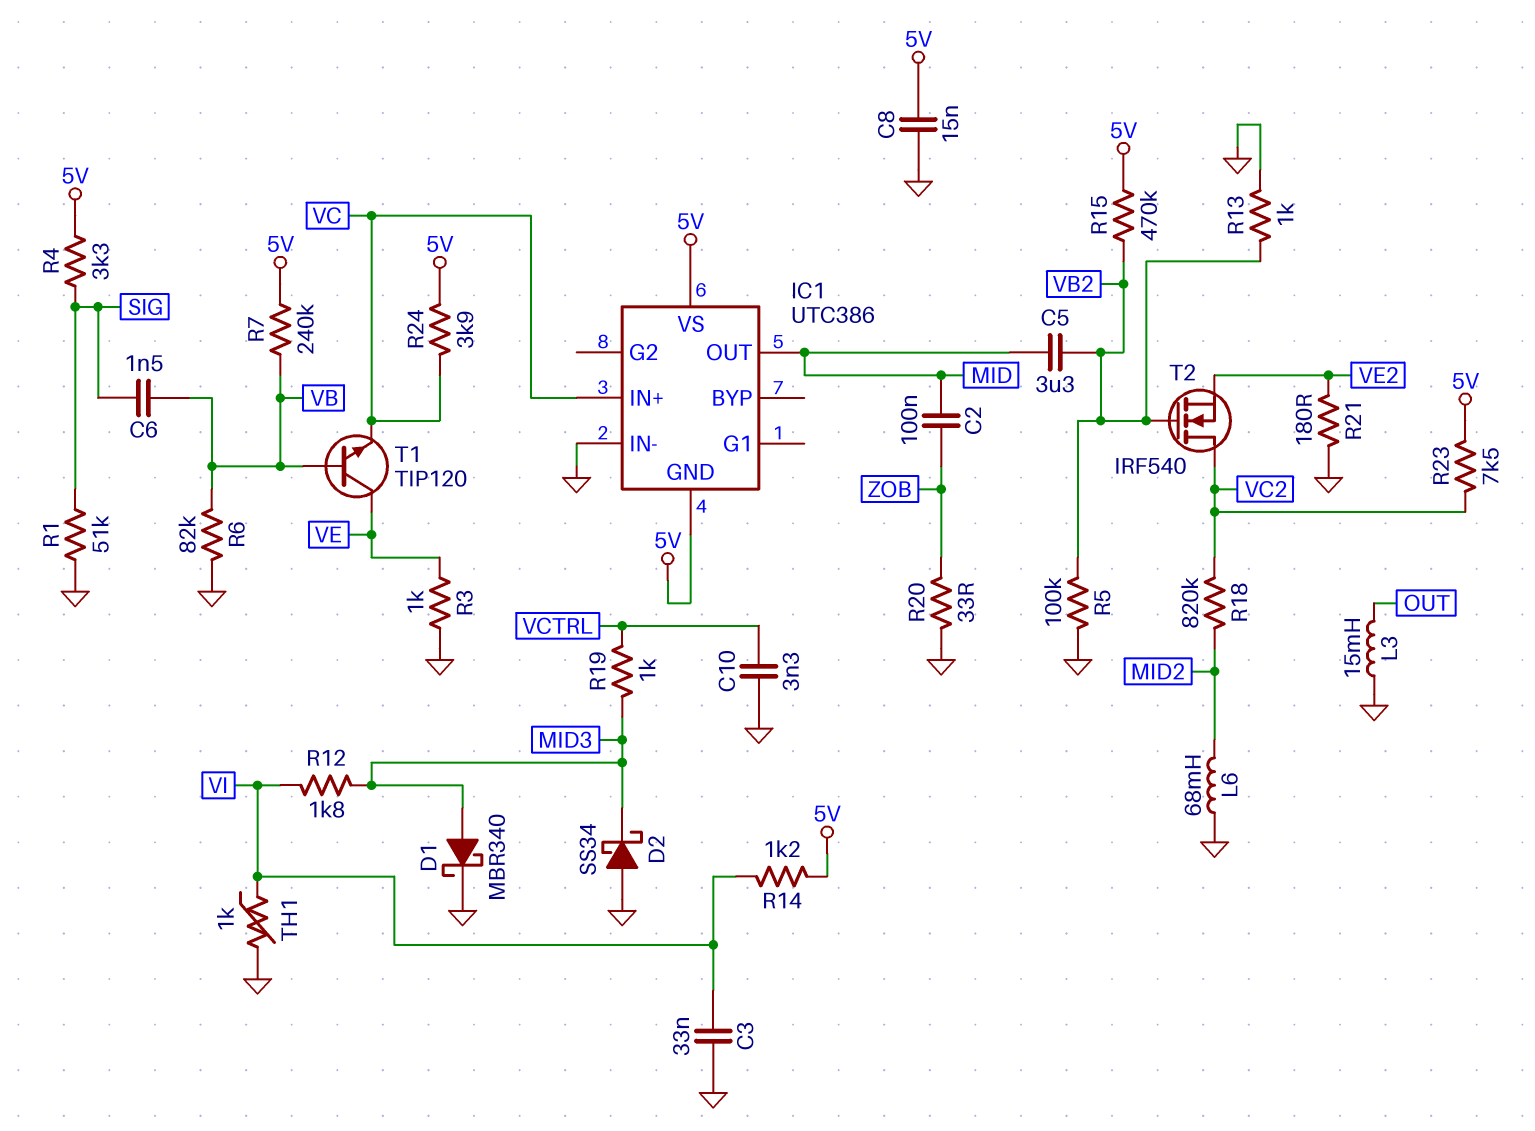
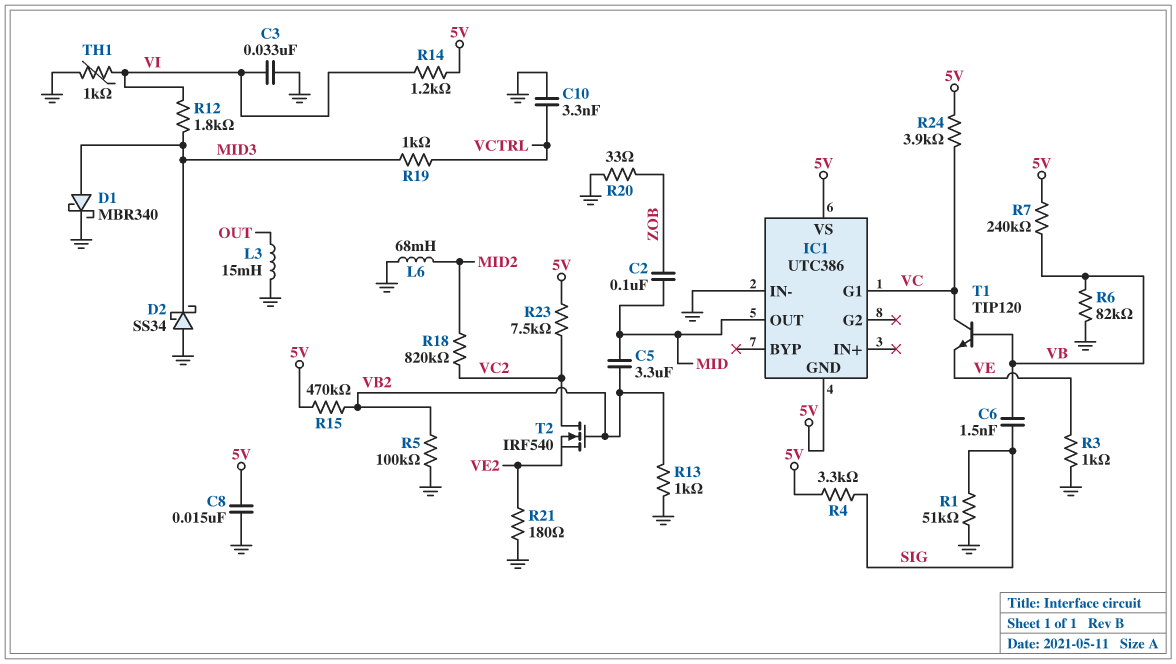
IC1 pin G1: none -> VC
IC1 pin IN+: VC -> none
T1: NPN TIP120 (B VB, C VE, E VC) -> NPN TIP120 (B VB, C VC, E VE)

